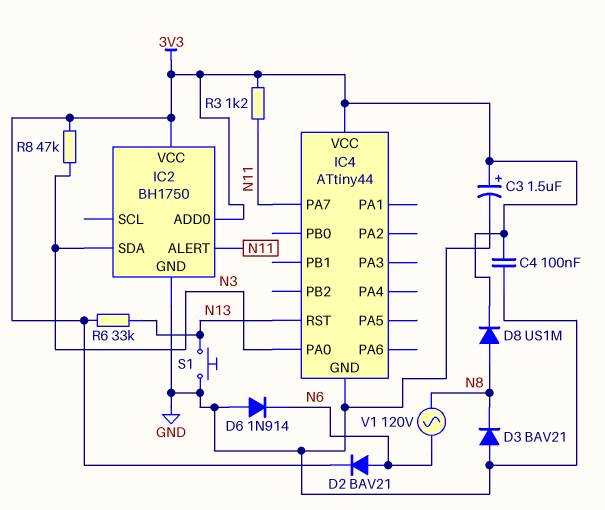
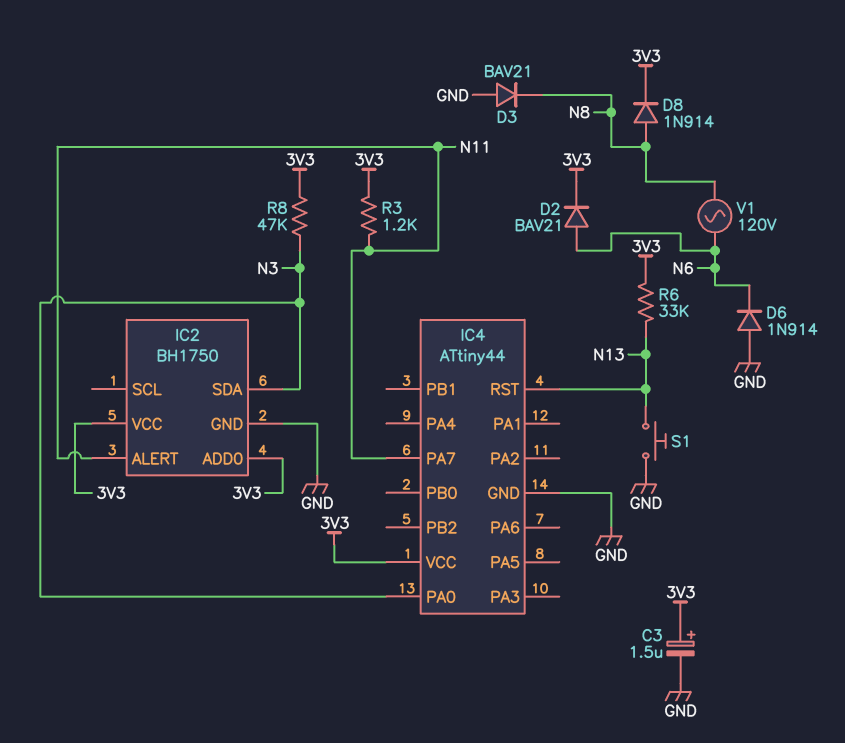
C4: 100nF (3V3, GND) -> none
D8: diode US1M (A N8, K 3V3) -> diode 1N914 (A N8, K 3V3)

